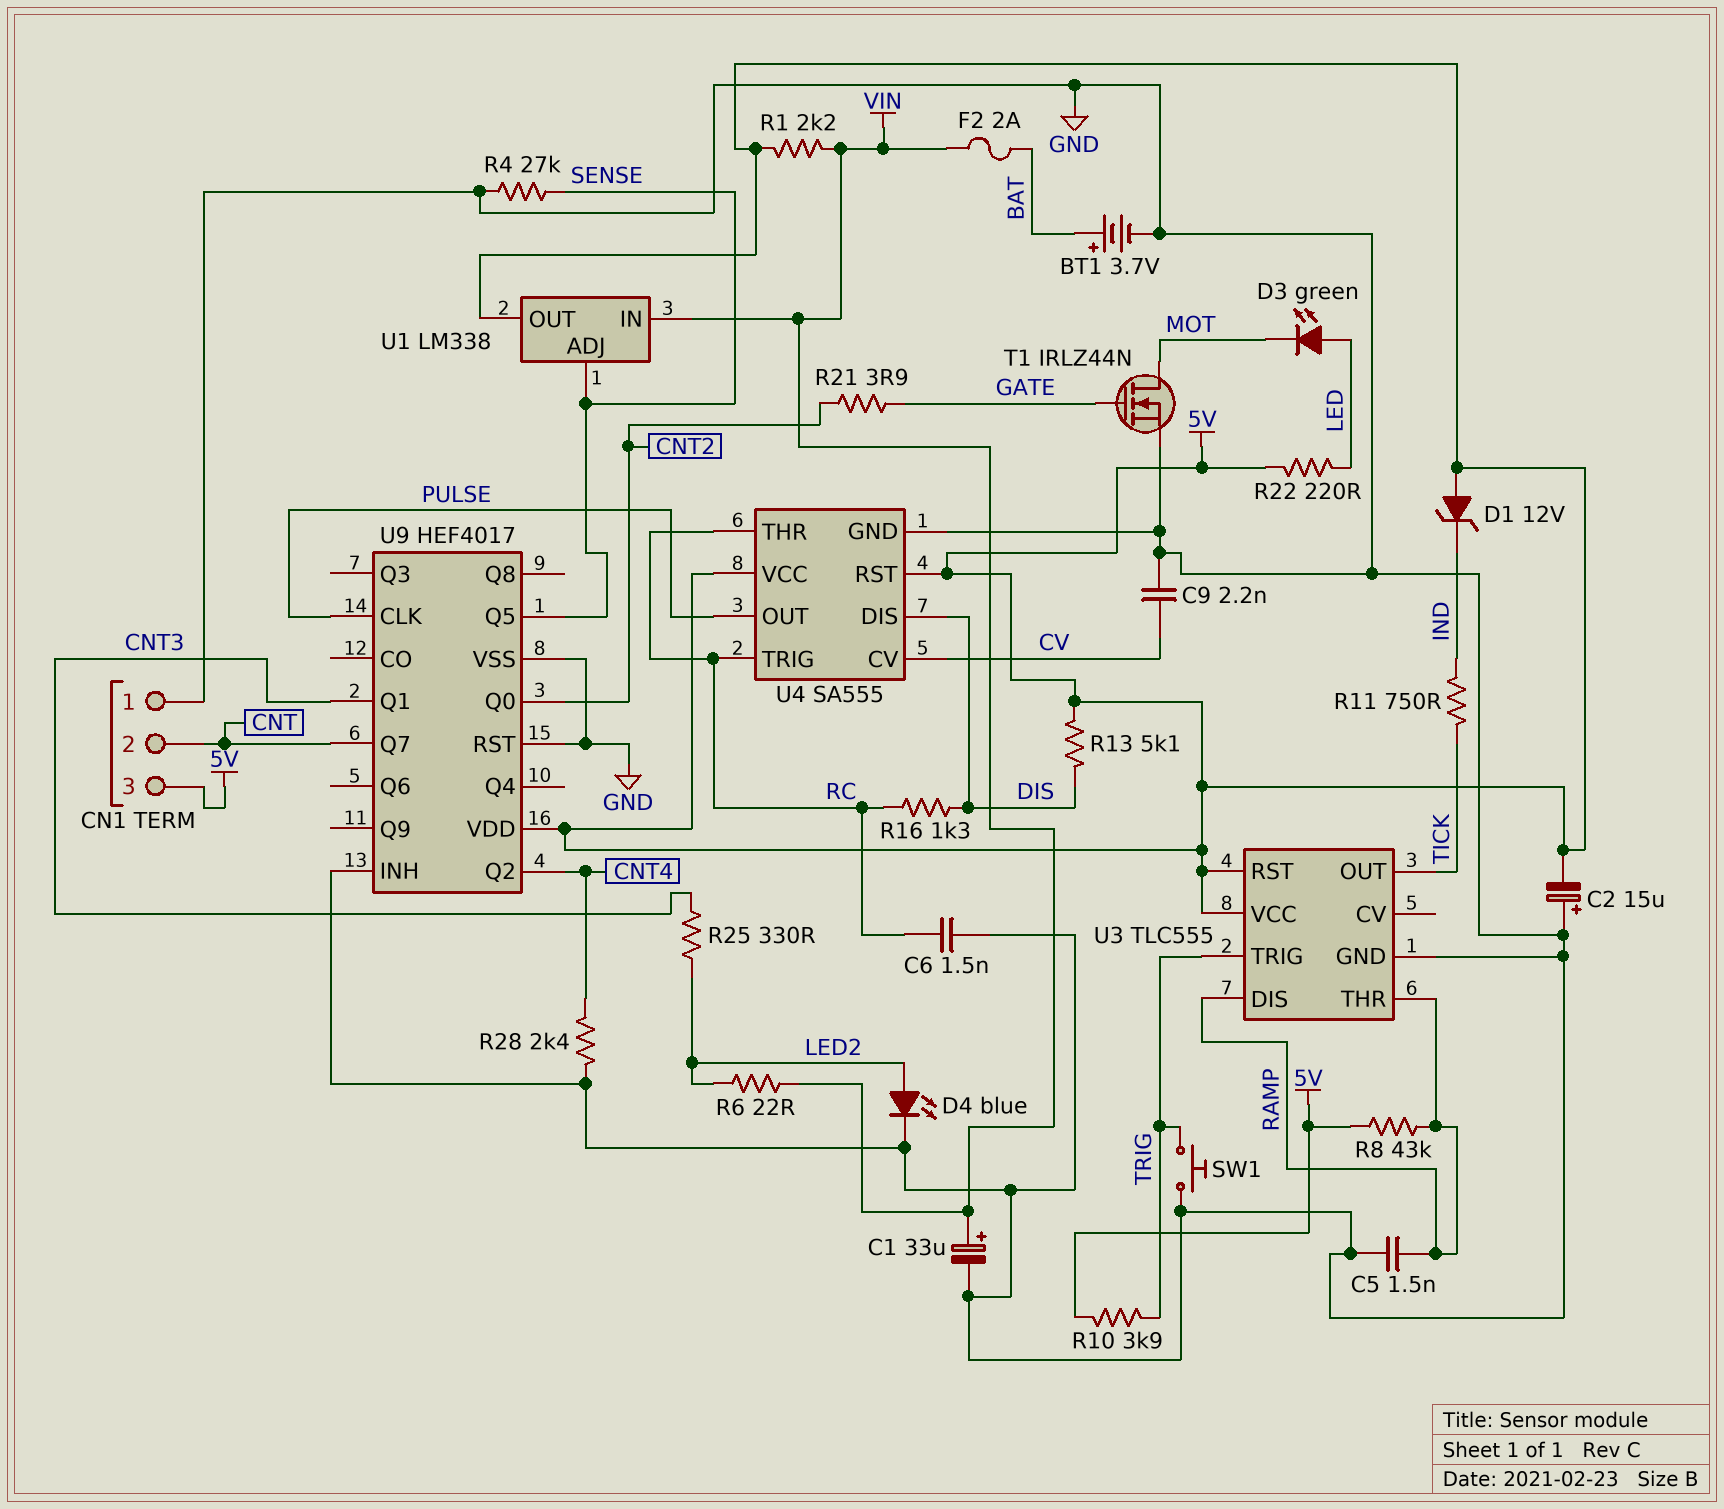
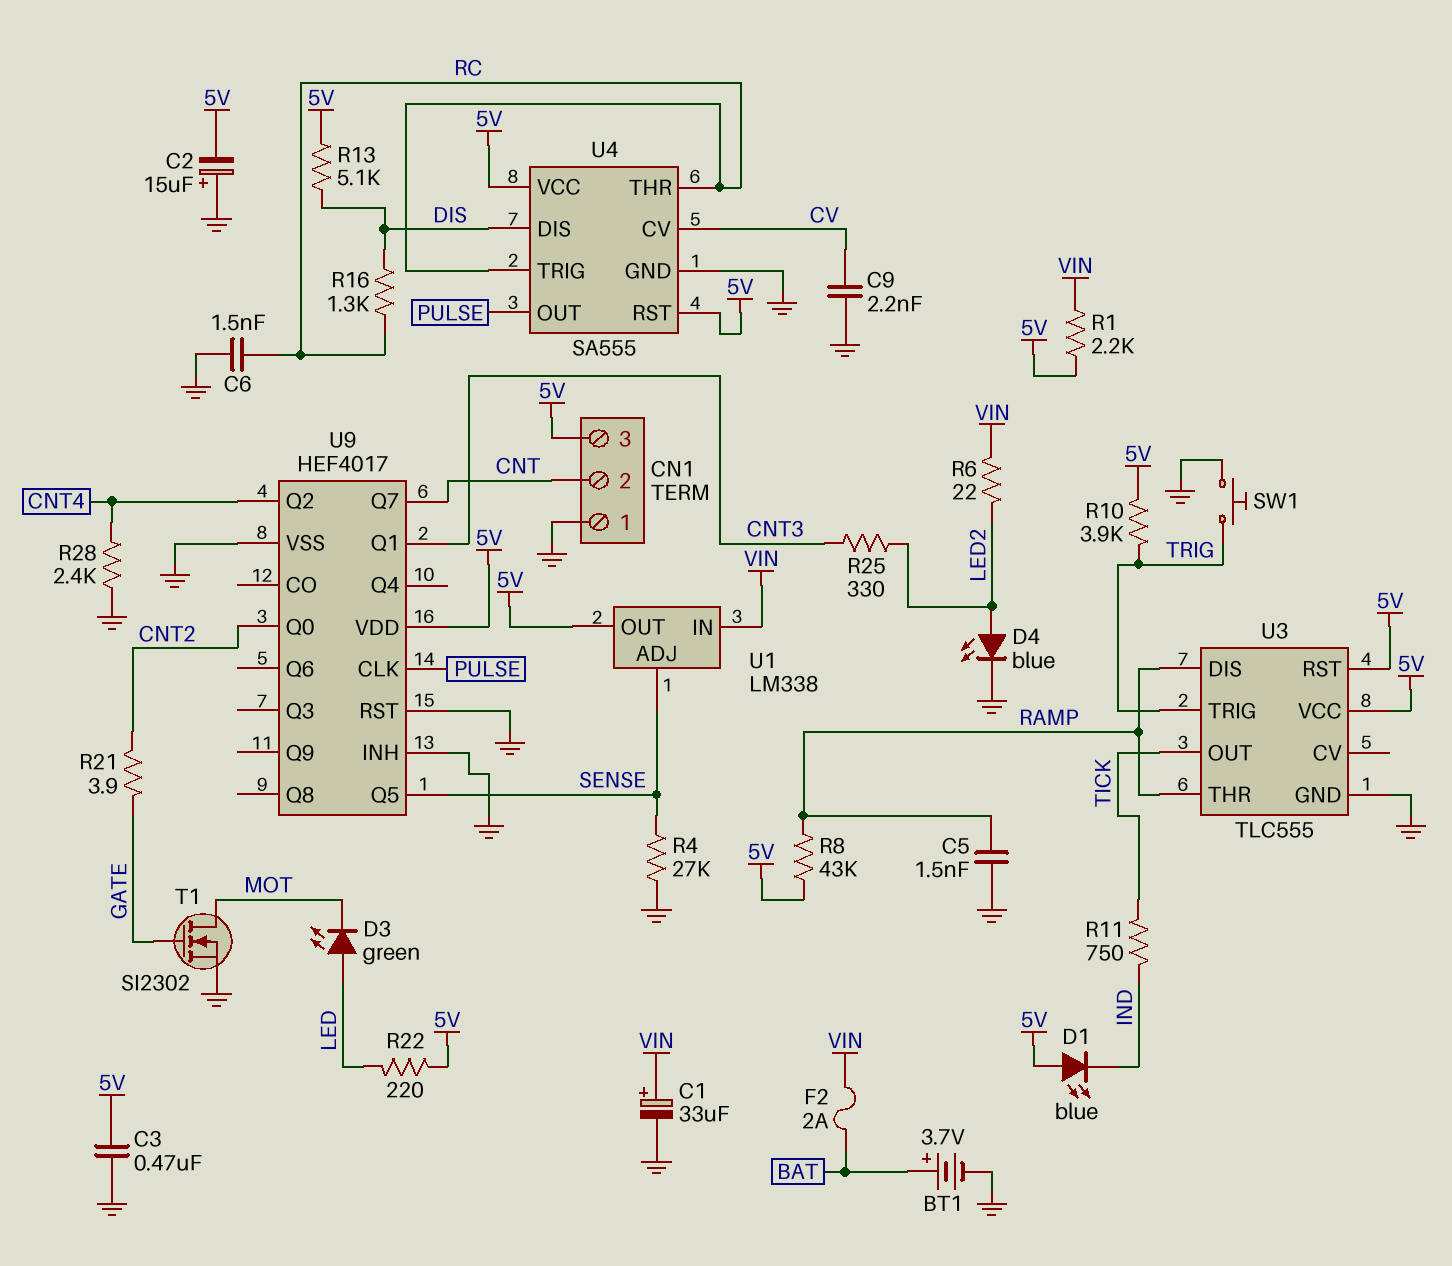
C3: none -> 470nF (5V, GND)
D1: zener 12V (A 5V, K IND) -> LED blue (A 5V, K IND)
T1: NMOS IRLZ44N (G GATE, D MOT, S GND) -> NMOS SI2302 (G GATE, D MOT, S GND)

